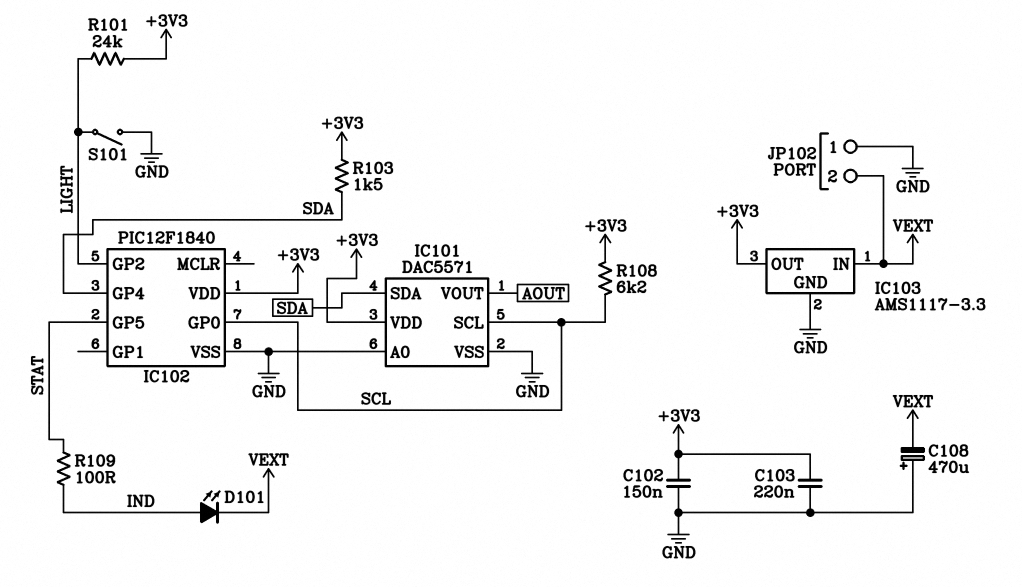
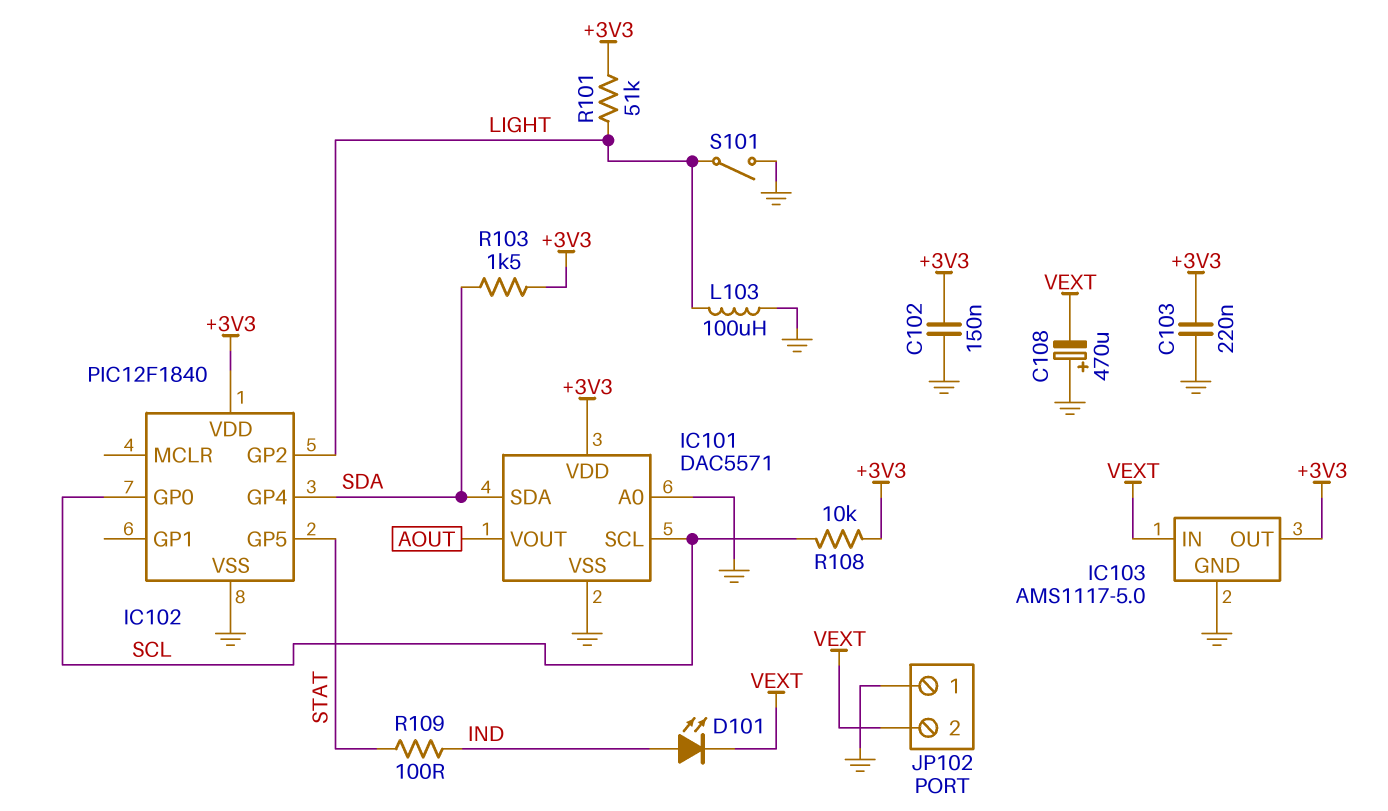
IC103: AMS1117-3.3 -> AMS1117-5.0
L103: none -> 100uH (GND, LIGHT)
R101: 24k (+3V3, LIGHT) -> 51k (+3V3, LIGHT)
R108: 6.2k (+3V3, SCL) -> 10k (+3V3, SCL)

